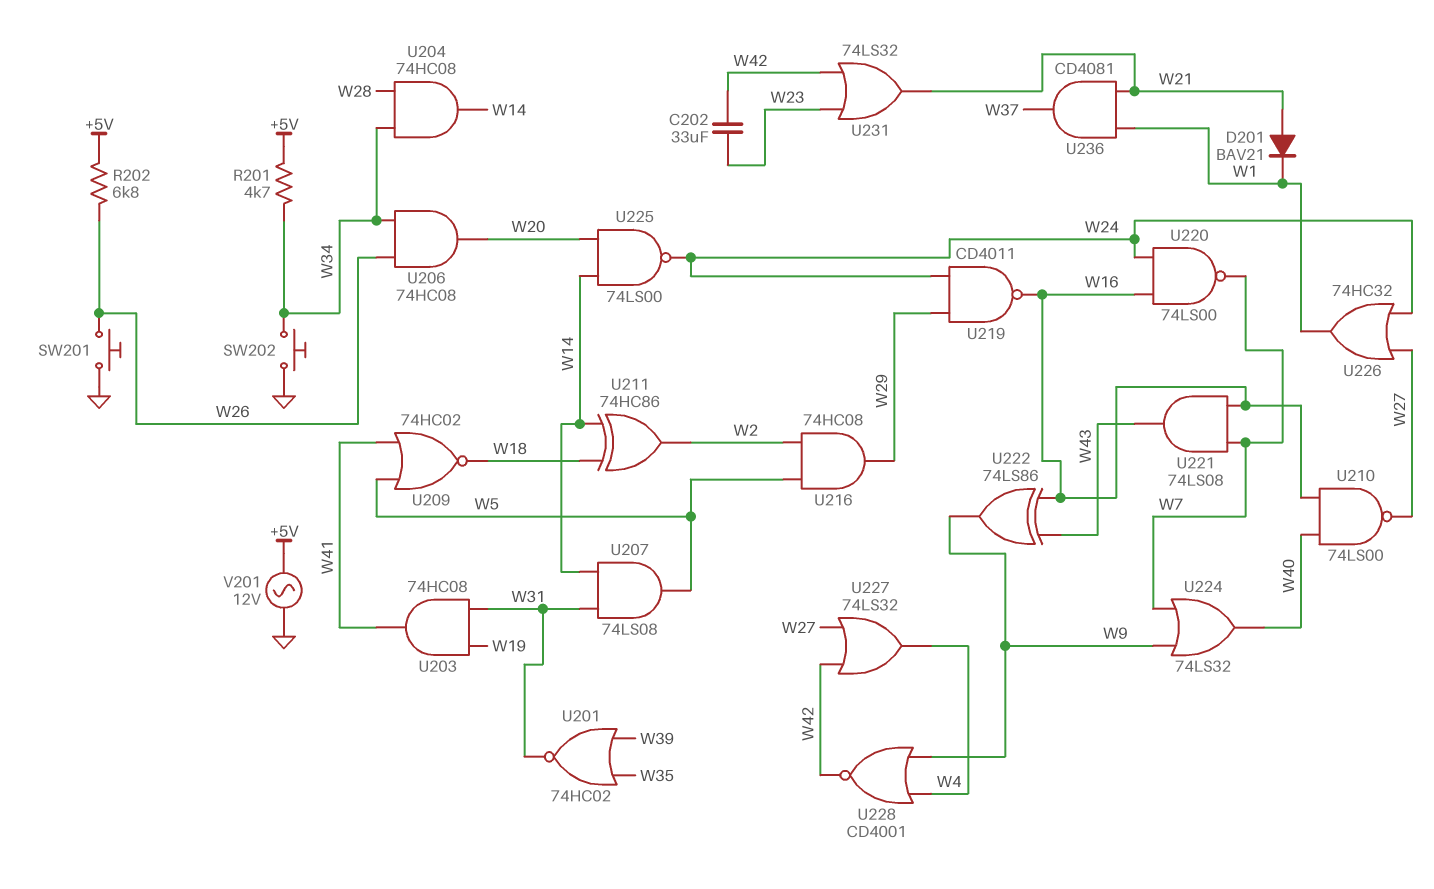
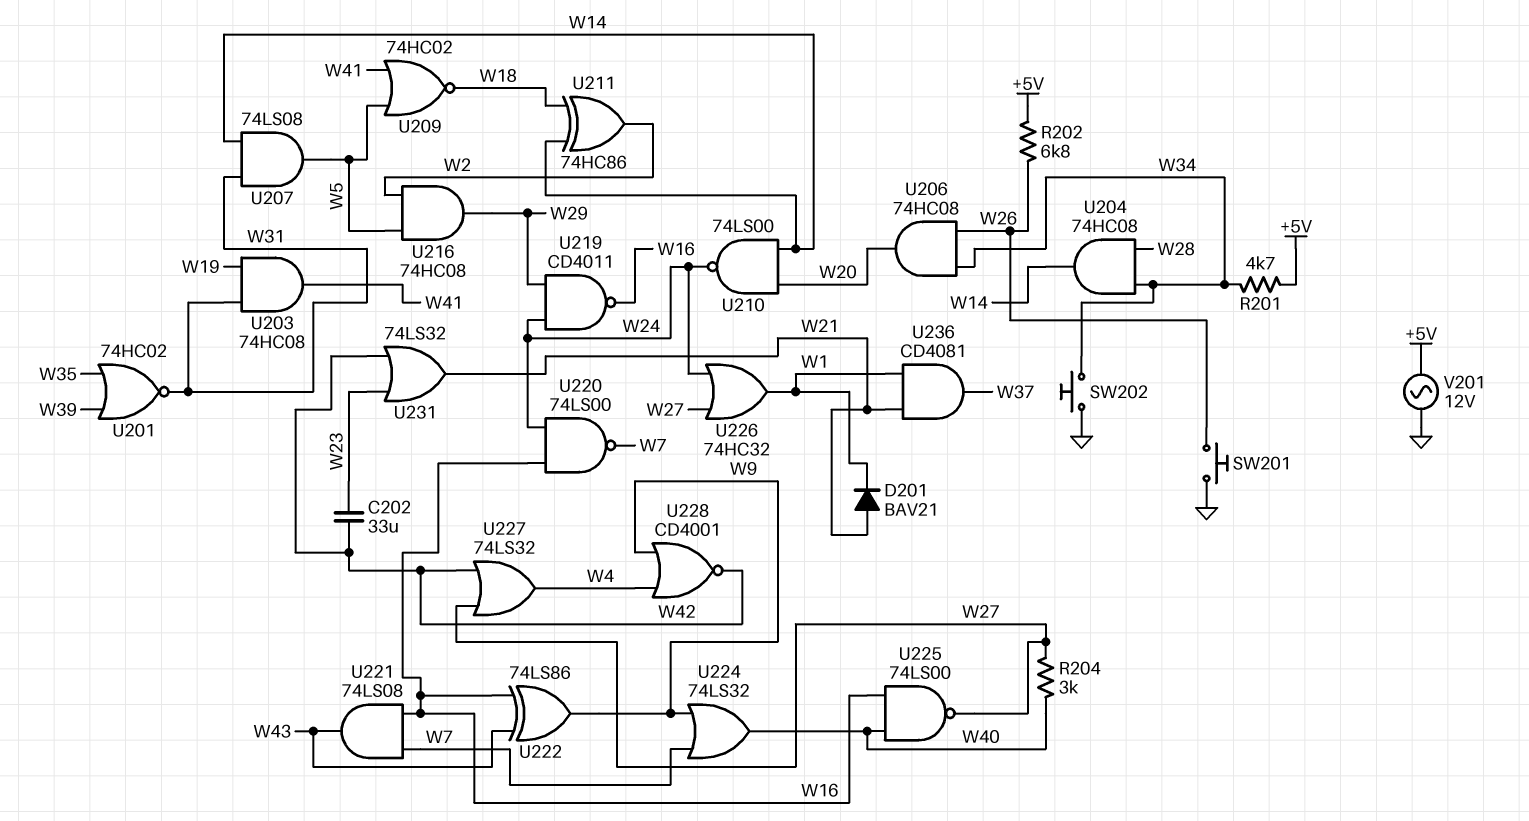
R204: none -> 3k (W27, W40)
U210: NAND 74LS00 (in W16, in W40, out W27) -> NAND 74LS00 (in W14, in W20, out W24)
U225: NAND 74LS00 (in W14, in W20, out W24) -> NAND 74LS00 (in W16, in W40, out W27)

